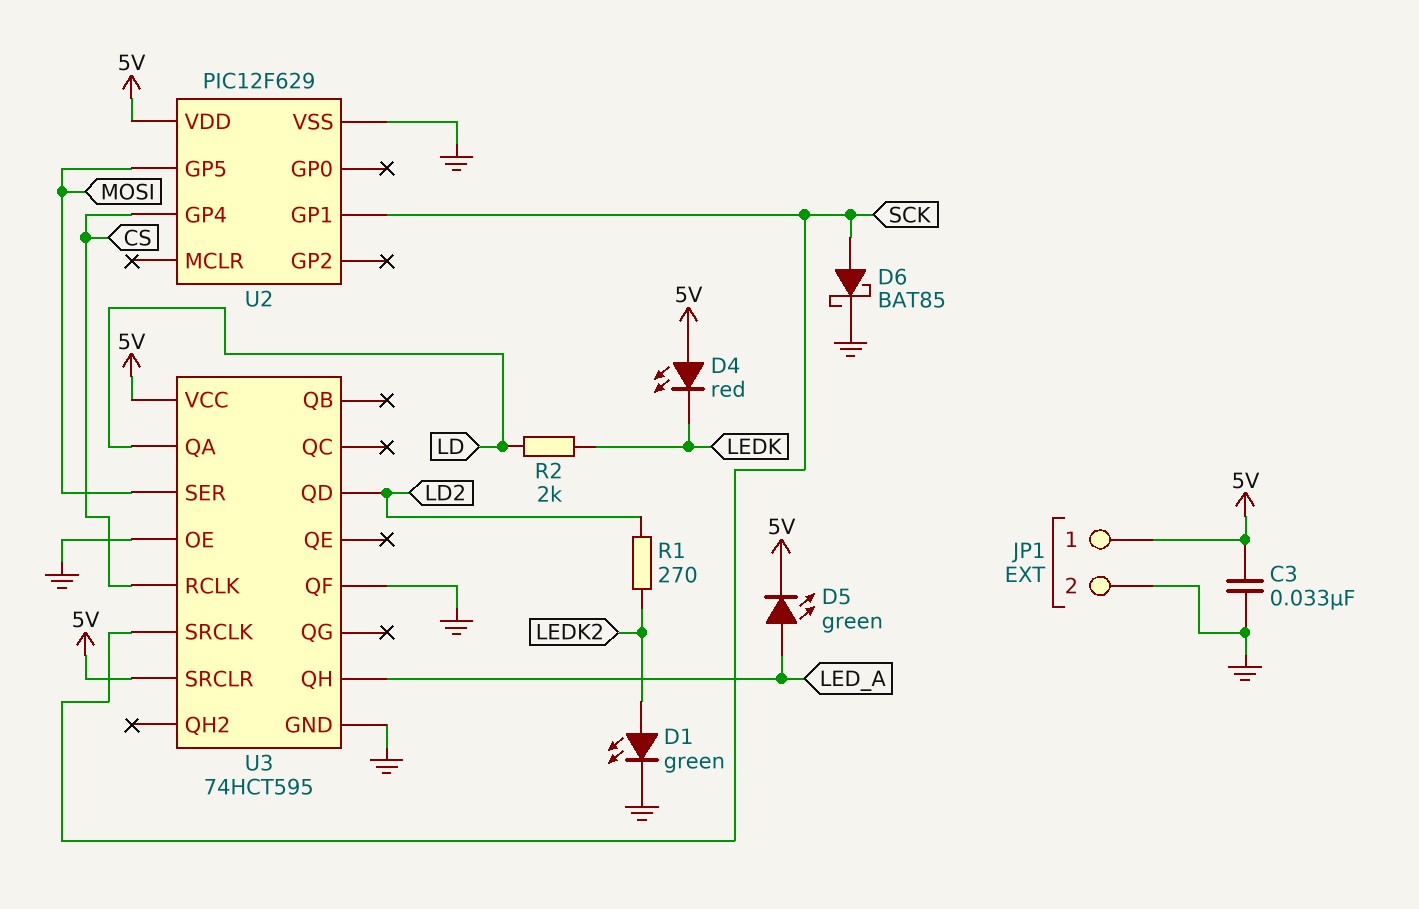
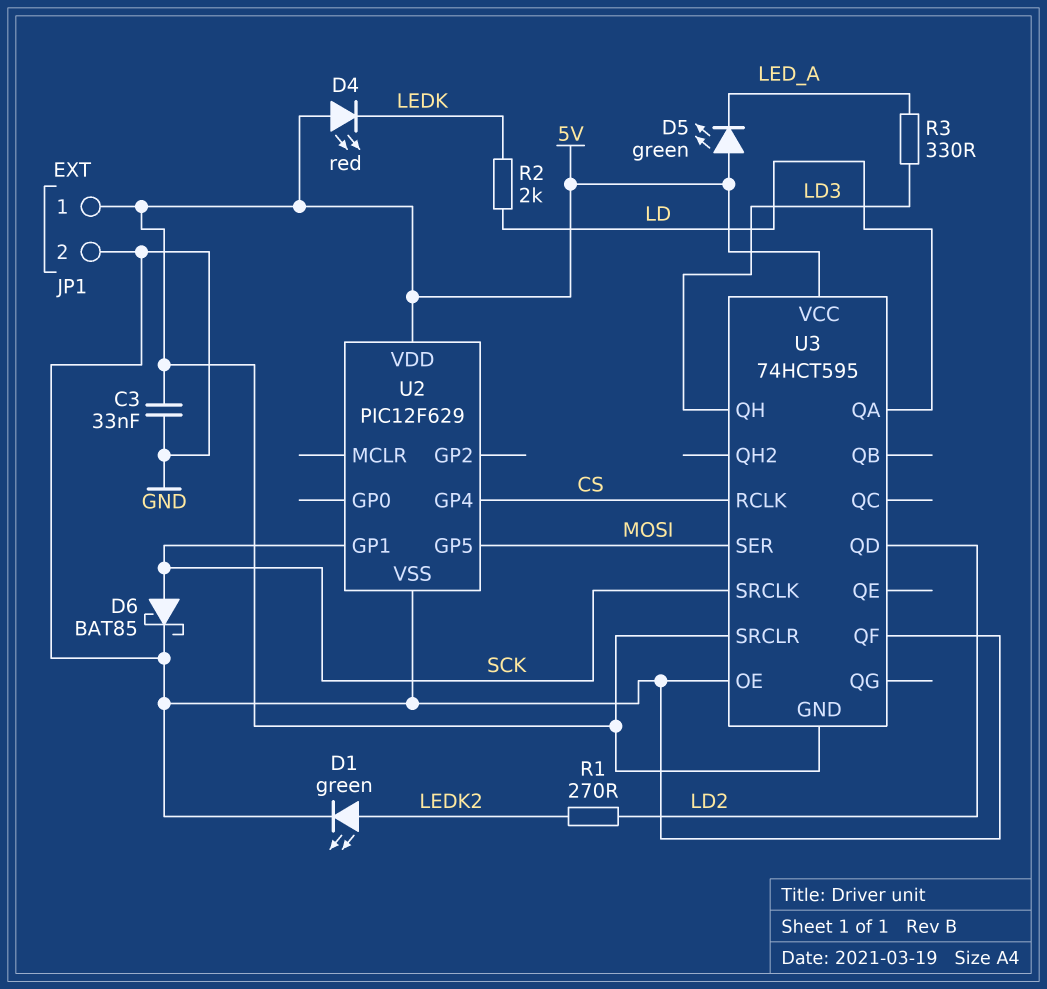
D5: LED green (A LED_A, K 5V) -> LED green (A 5V, K LED_A)
R3: none -> 330 (LD3, LED_A)
U3 pin GND: GND -> 5V
U3 pin QH: LED_A -> LD3

